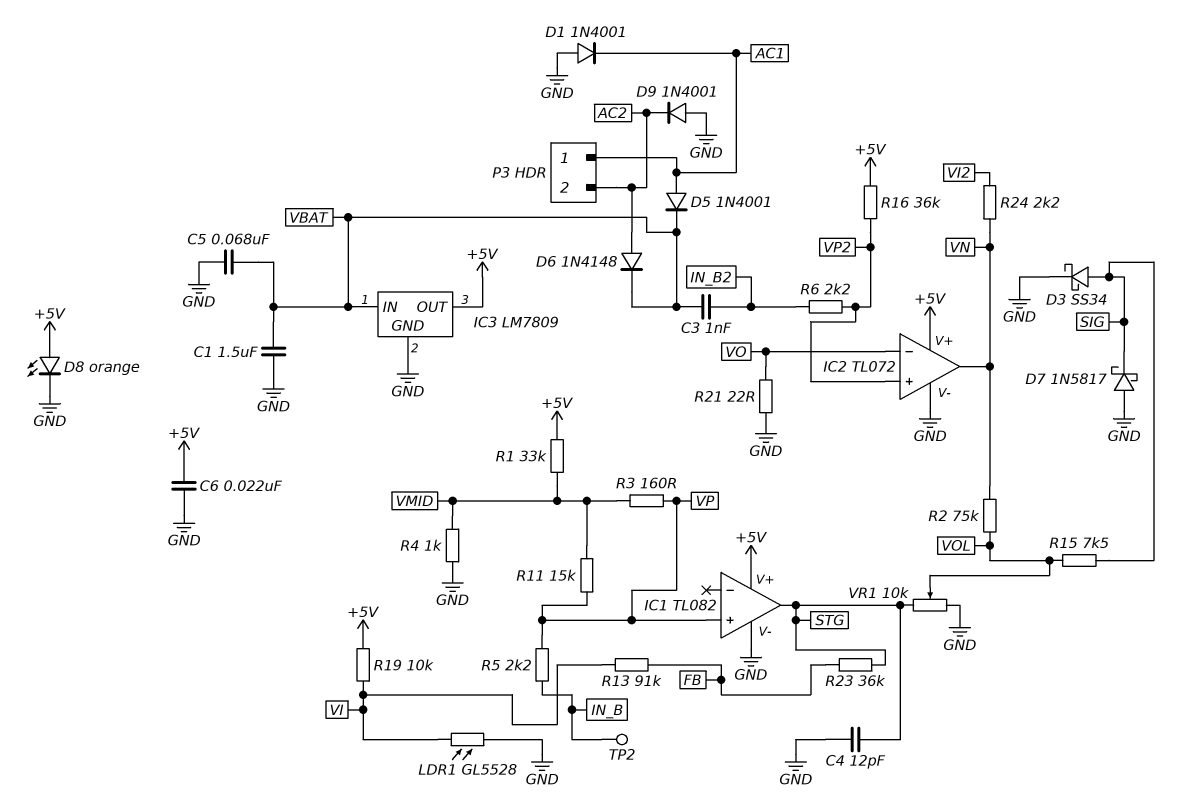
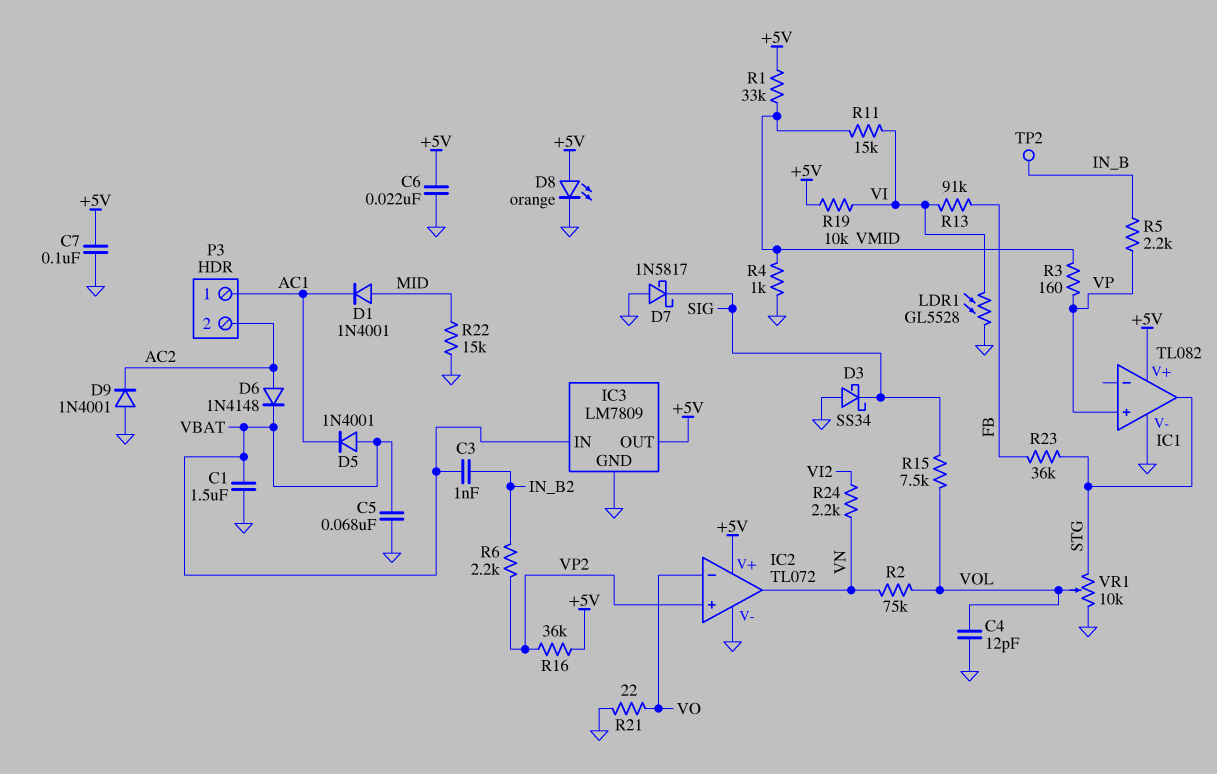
C4: 12pF (GND, STG) -> 12pF (GND, VOL)
C7: none -> 100nF (+5V, GND)
D1: diode 1N4001 (A GND, K AC1) -> diode 1N4001 (A MID, K AC1)
D3: schottky SS34 (A SIG, K GND) -> schottky SS34 (A GND, K SIG)
D5: diode 1N4001 (A AC1, K VBAT) -> diode 1N4001 (A VBAT, K AC1)
R11: 15k (VMID, VP) -> 15k (VI, VMID)
R22: none -> 15k (GND, MID)

